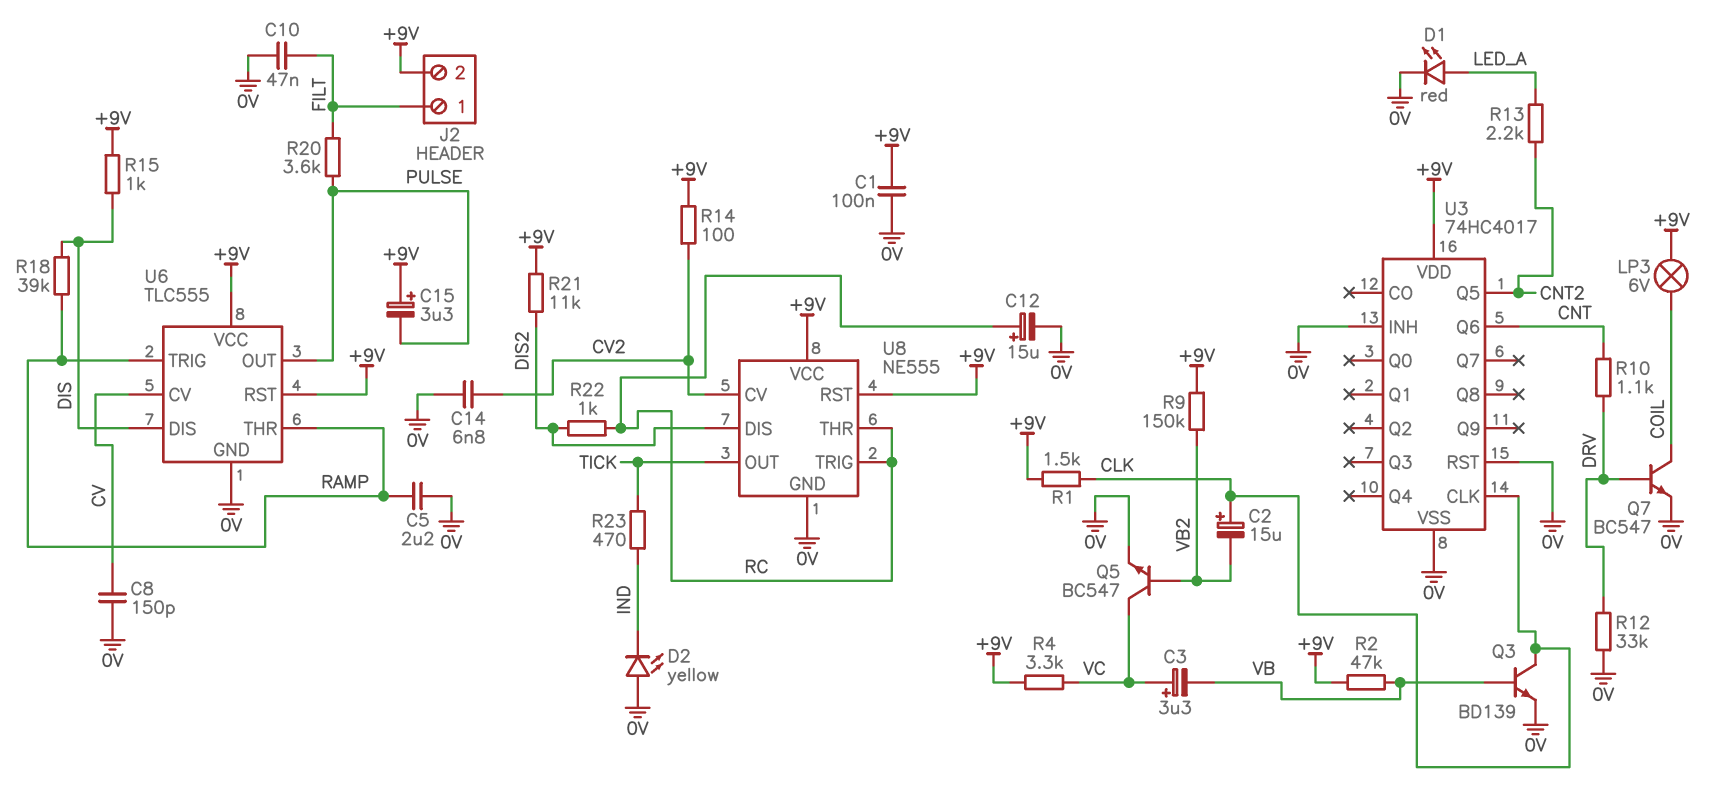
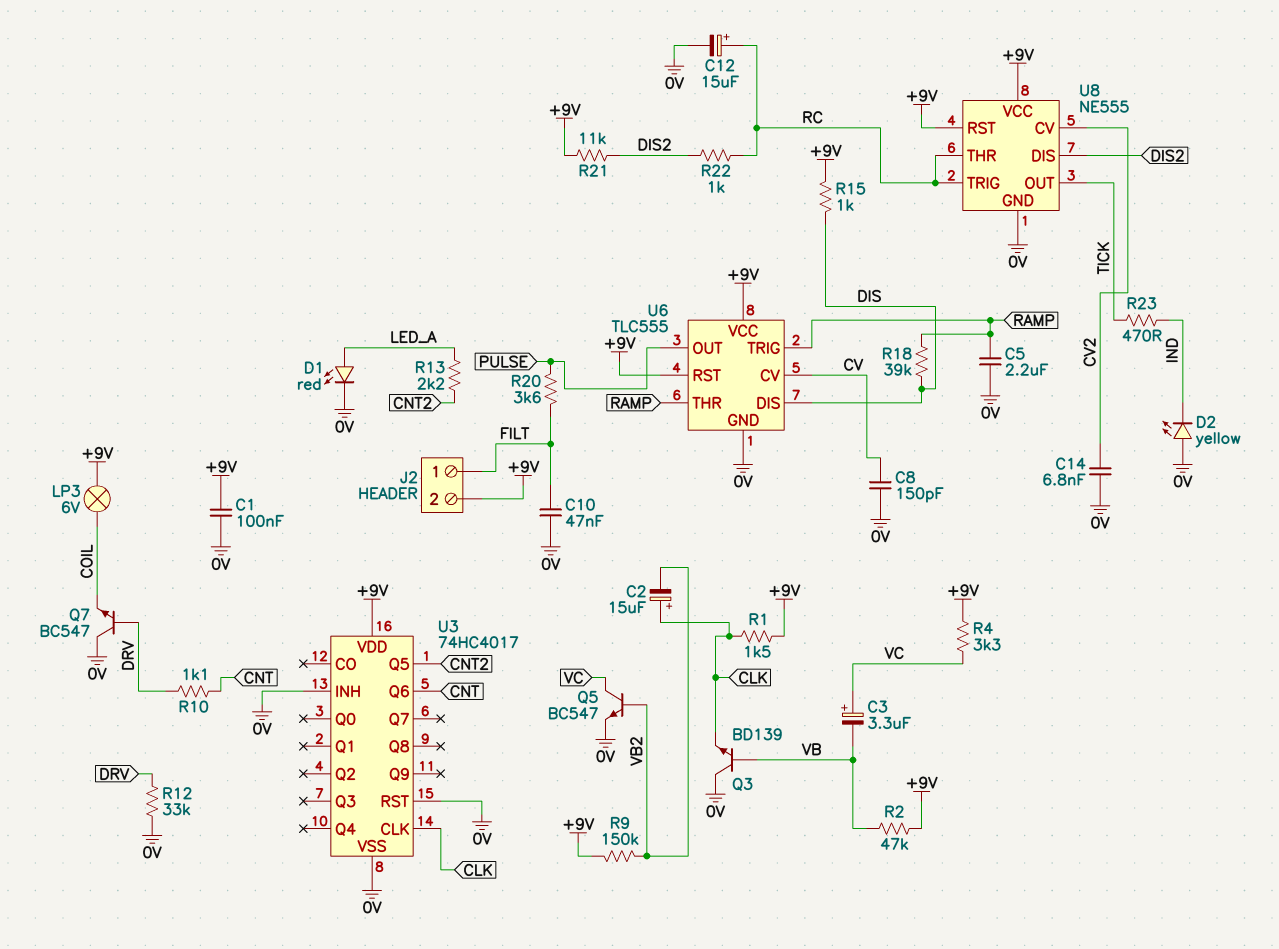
C15: 3.3uF (plus +9V, minus PULSE) -> none
Q3: NPN BD139 (B VB, C CLK, E 0V) -> NPN BD139 (B VB, C 0V, E CLK)
Q7: NPN BC547 (B DRV, C COIL, E 0V) -> NPN BC547 (B DRV, C 0V, E COIL)
R14: 100 (+9V, CV2) -> none

